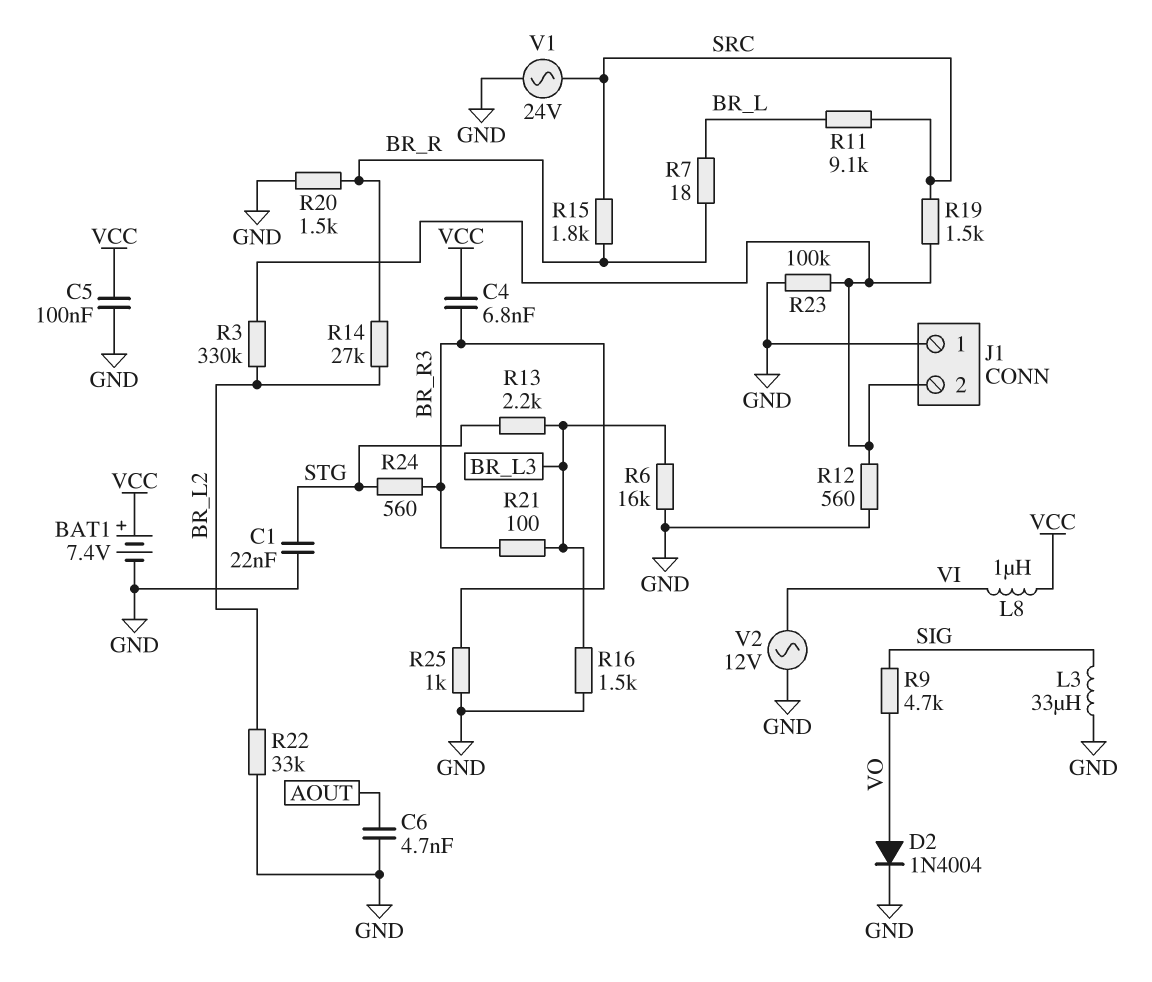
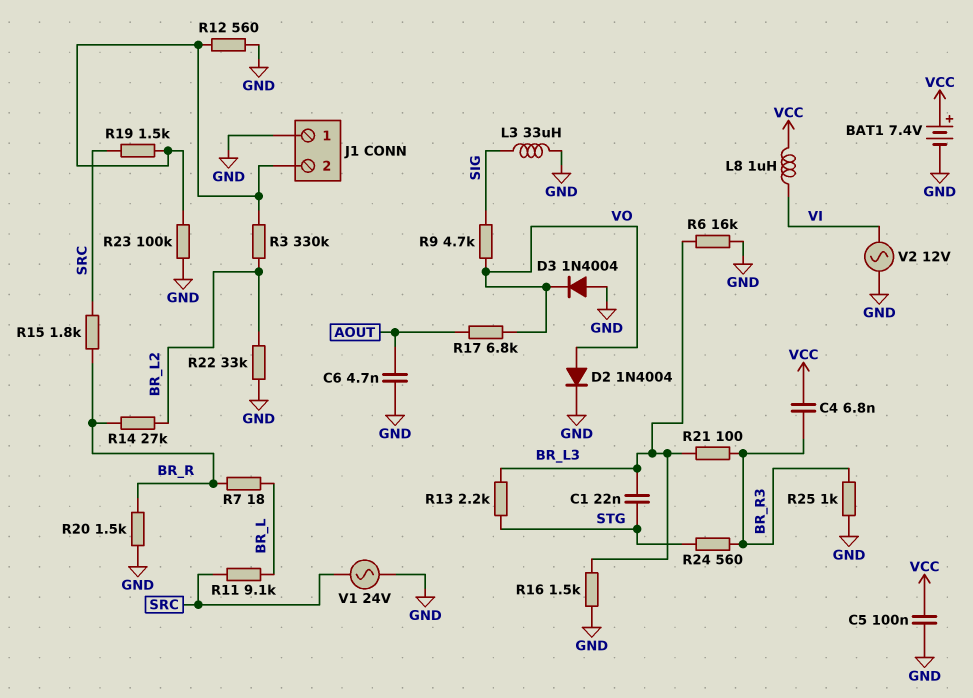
C1: 22nF (GND, STG) -> 22nF (BR_L3, STG)
D3: none -> diode 1N4004 (A GND, K VO)
R17: none -> 6.8k (AOUT, VO)

